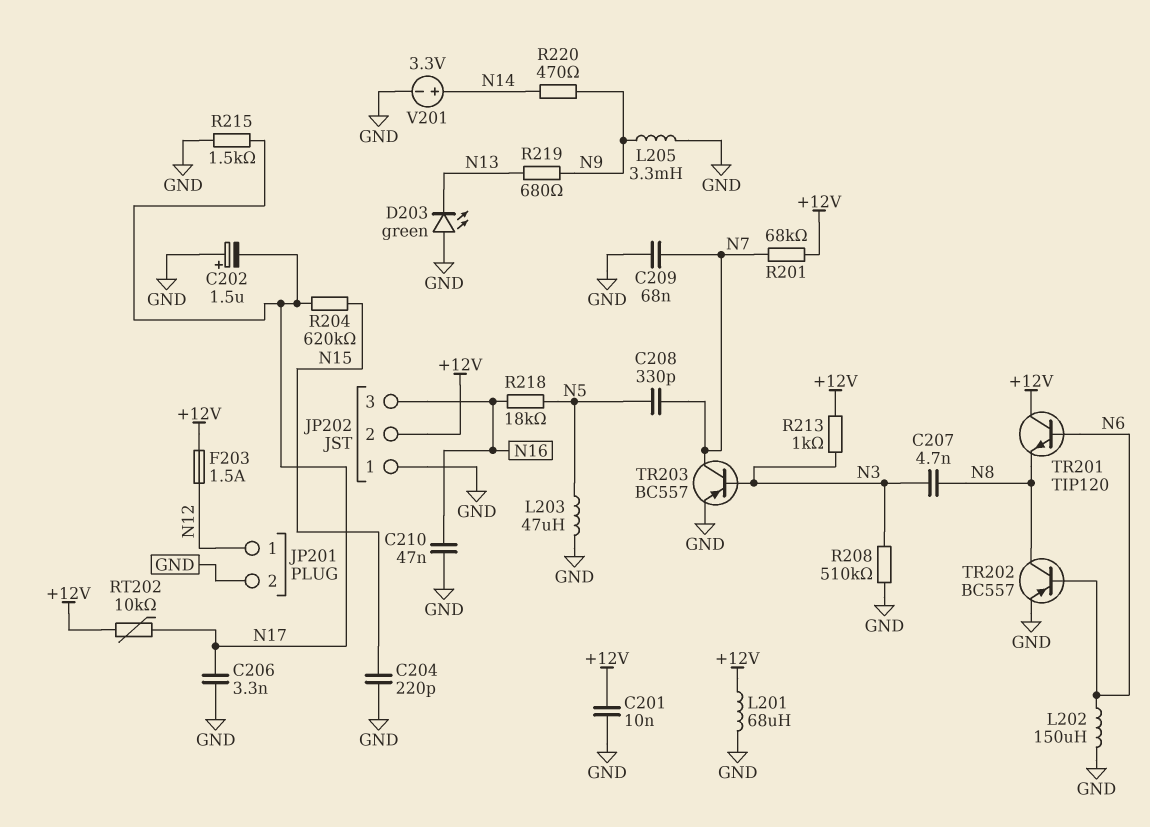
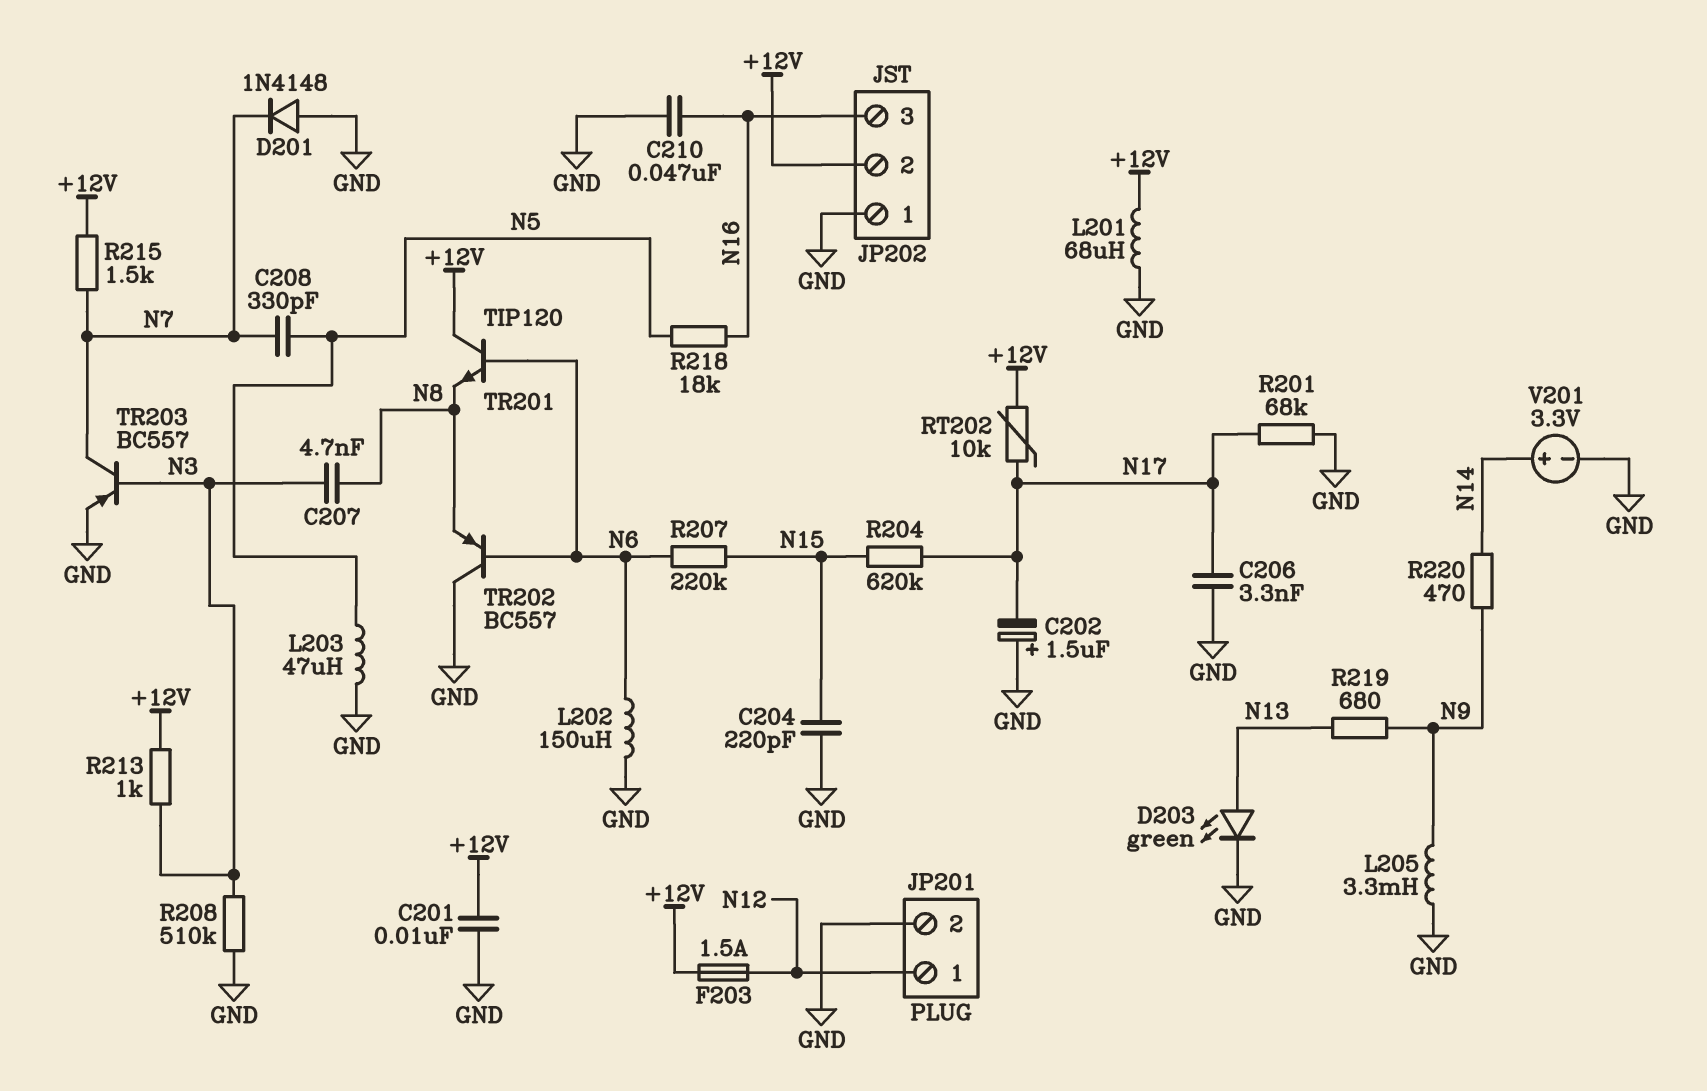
C209: 68nF (GND, N7) -> none
D201: none -> diode 1N4148 (A GND, K N7)
D203: LED green (A GND, K N13) -> LED green (A N13, K GND)
R201: 68k (+12V, N7) -> 68k (GND, N17)
R207: none -> 220k (N6, N15)
R215: 1.5k (GND, N17) -> 1.5k (+12V, N7)
TR202: PNP BC557 (B N6, C N8, E GND) -> PNP BC557 (B N6, C GND, E N8)

